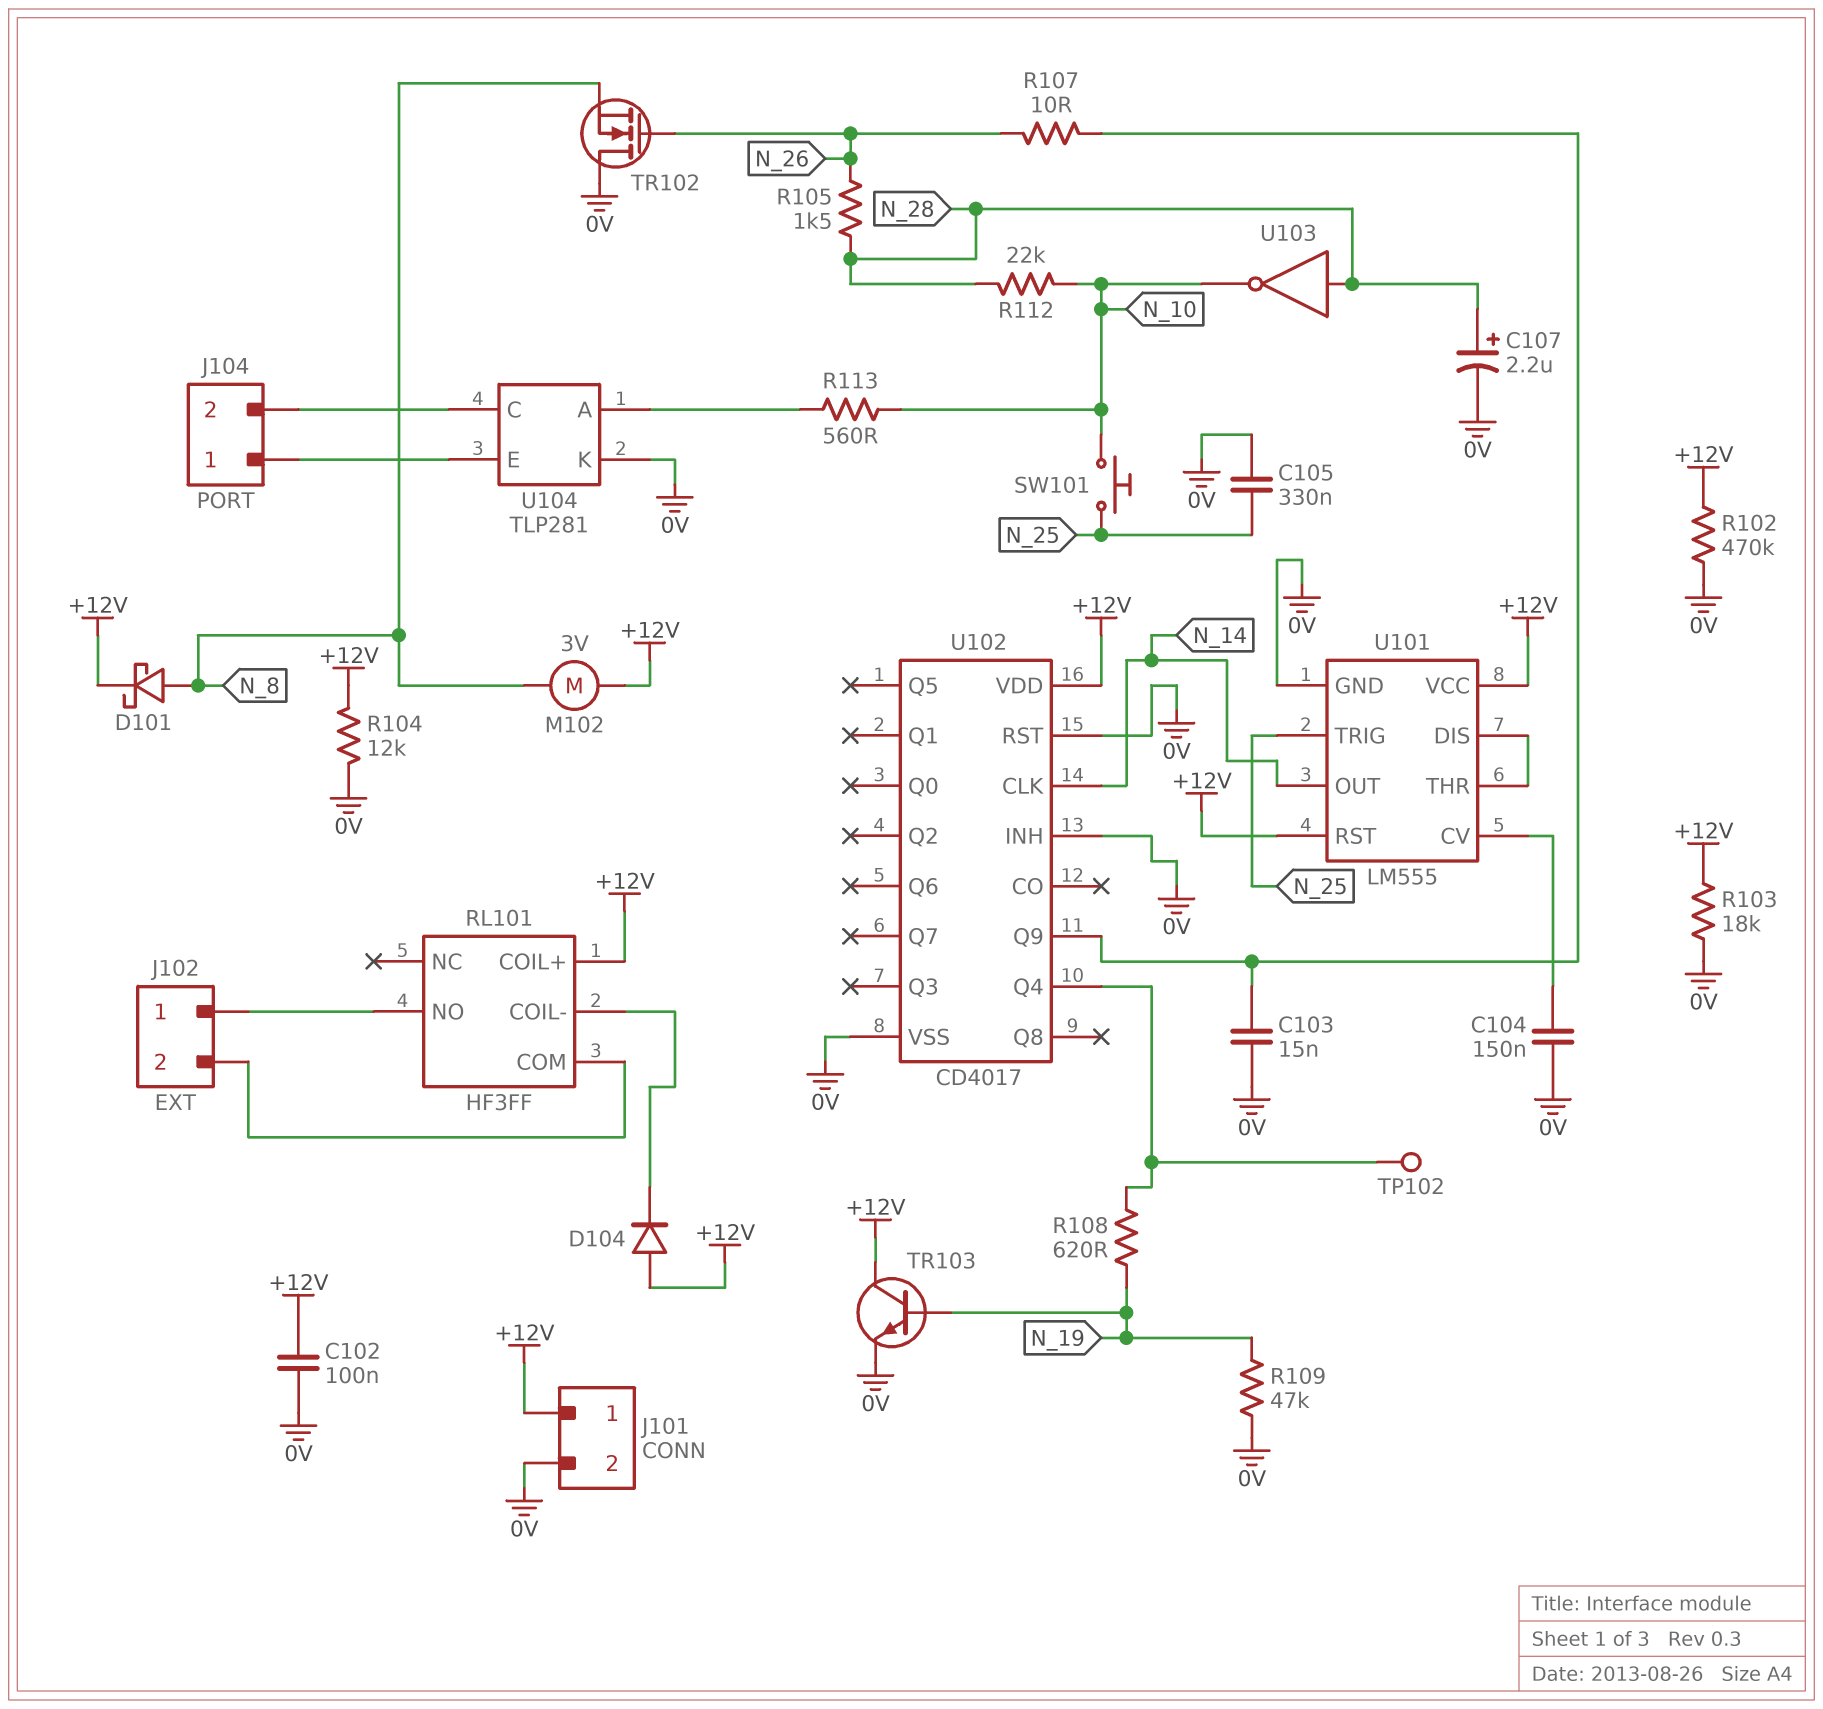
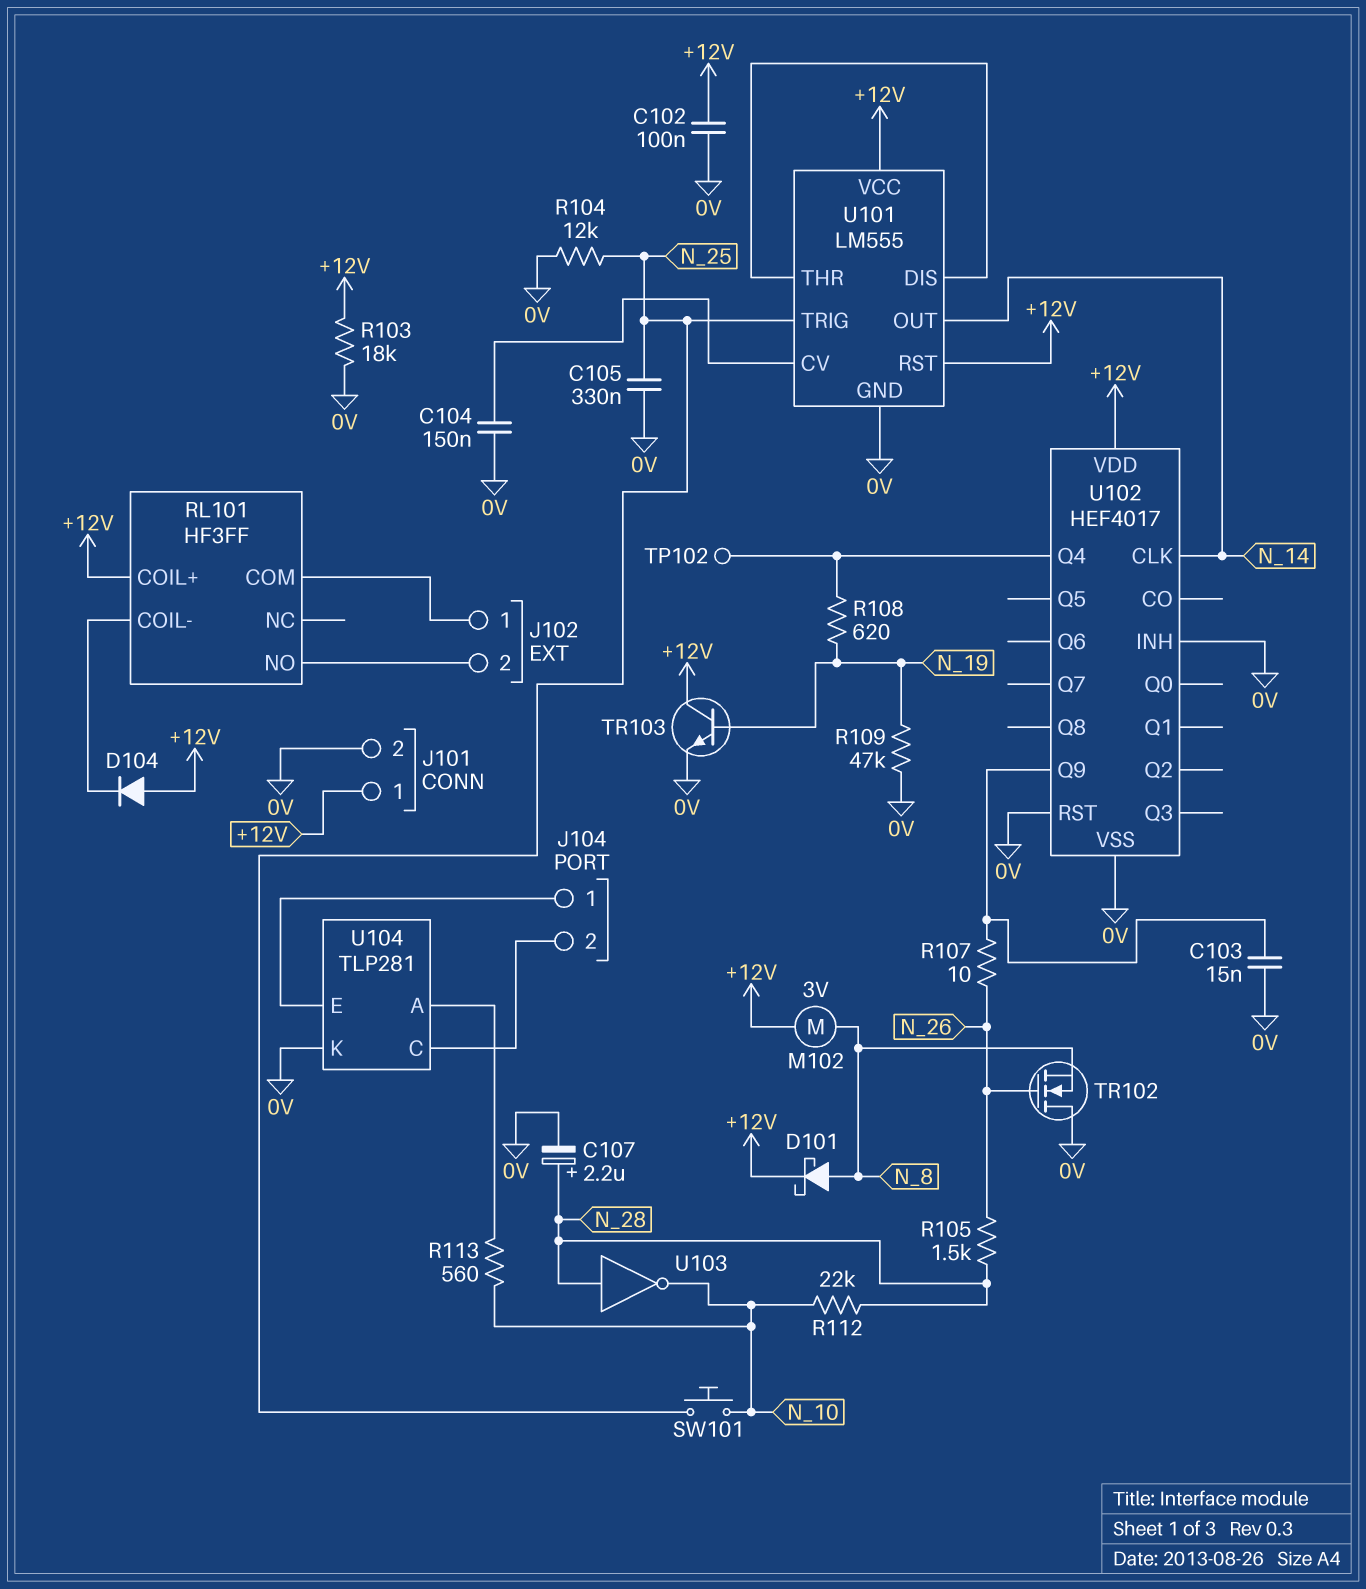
R102: 470k (+12V, 0V) -> none
R104: 12k (+12V, 0V) -> 12k (0V, N_25)
RL101 pin COM: J102/2 -> J102/1
RL101 pin NO: J102/1 -> J102/2
U102: CD4017 -> HEF4017

